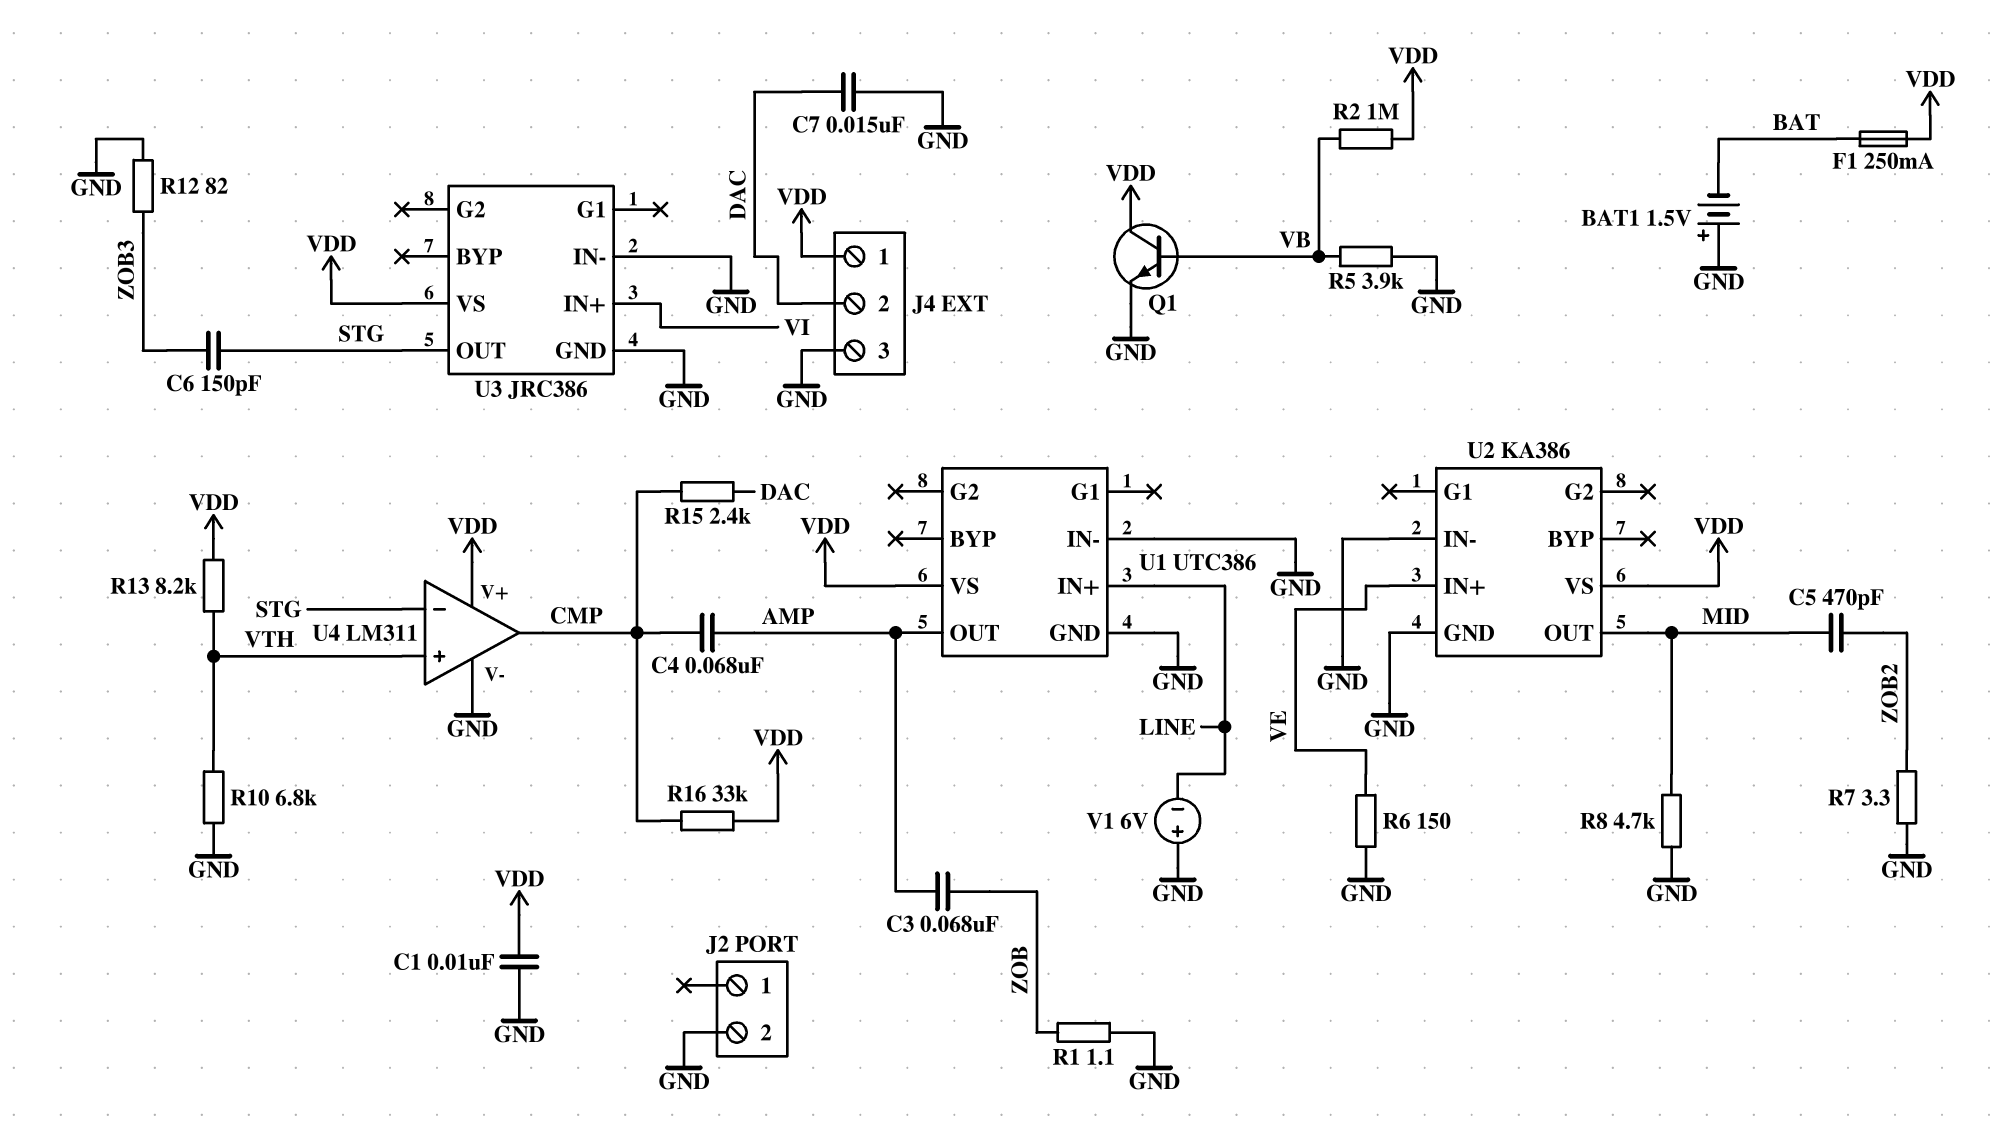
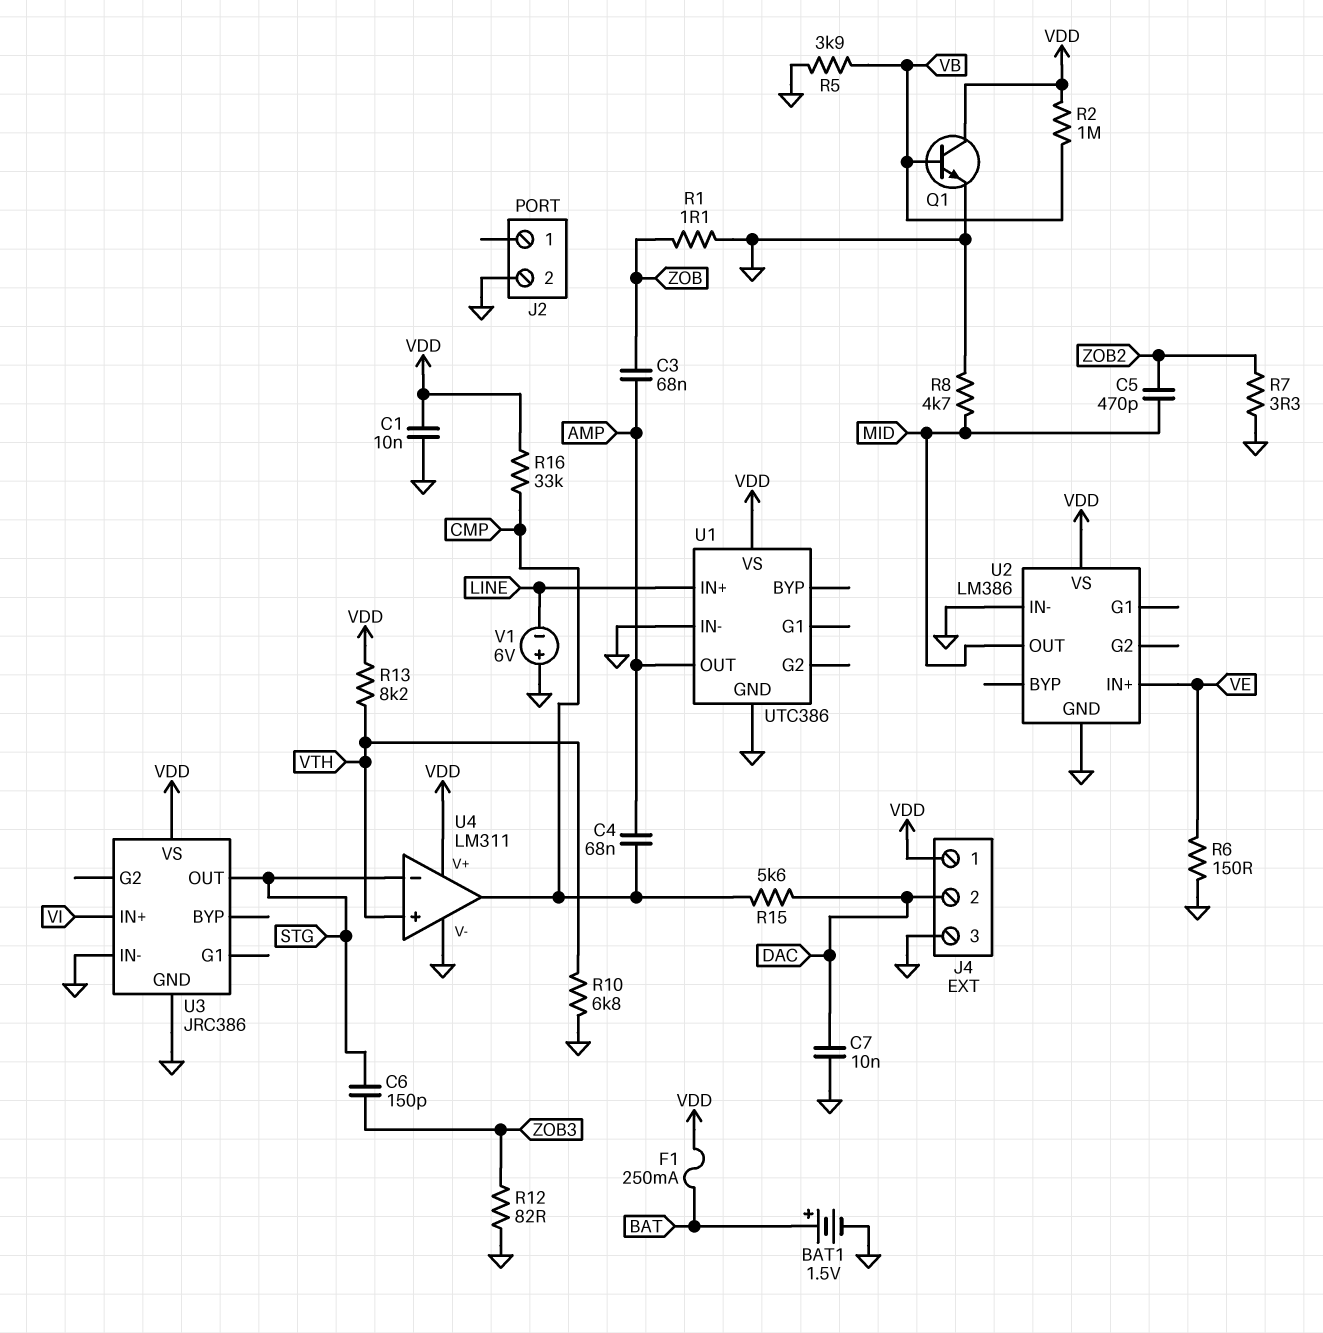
BAT1: 1.5V (plus GND, minus BAT) -> 1.5V (plus BAT, minus GND)
C7: 15nF (DAC, GND) -> 10nF (DAC, GND)
R15: 2.4k (CMP, DAC) -> 5.6k (CMP, DAC)
U2: KA386 -> LM386

